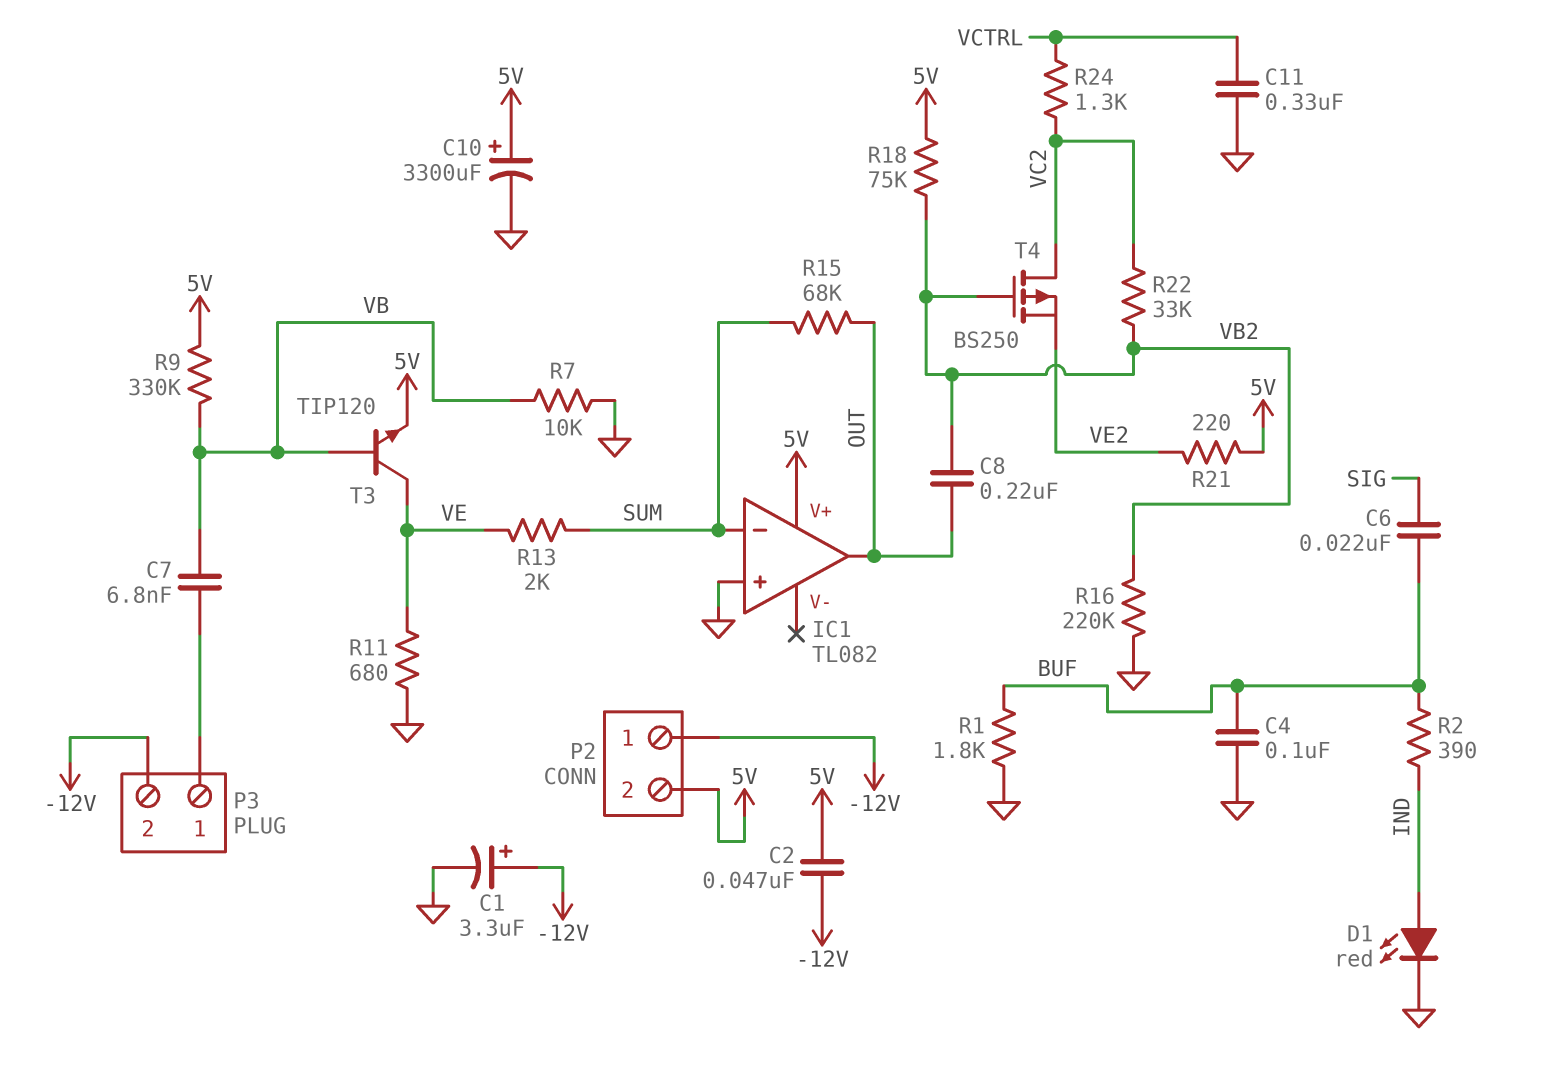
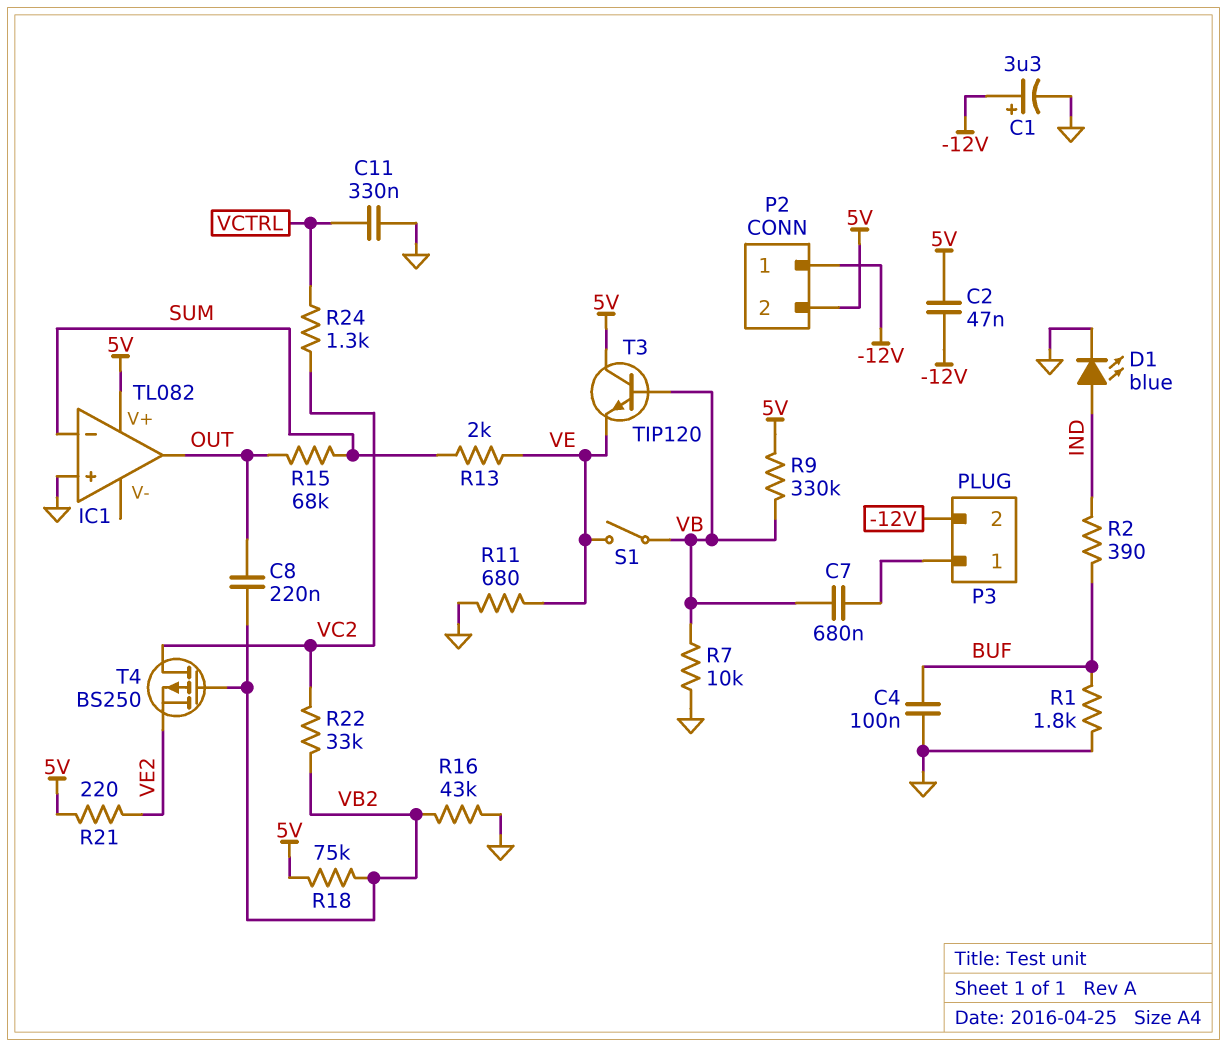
C6: 22nF (BUF, SIG) -> none
C7: 6.8nF (P3/1, VB) -> 680nF (P3/1, VB)
C10: 3300uF (plus 5V, minus GND) -> none
D1: LED red (A IND, K GND) -> LED blue (A IND, K GND)
R16: 220k (GND, VB2) -> 43k (GND, VB2)
S1: none -> switch (VB, VE)
T3: NPN TIP120 (B VB, C VE, E 5V) -> NPN TIP120 (B VB, C 5V, E VE)

